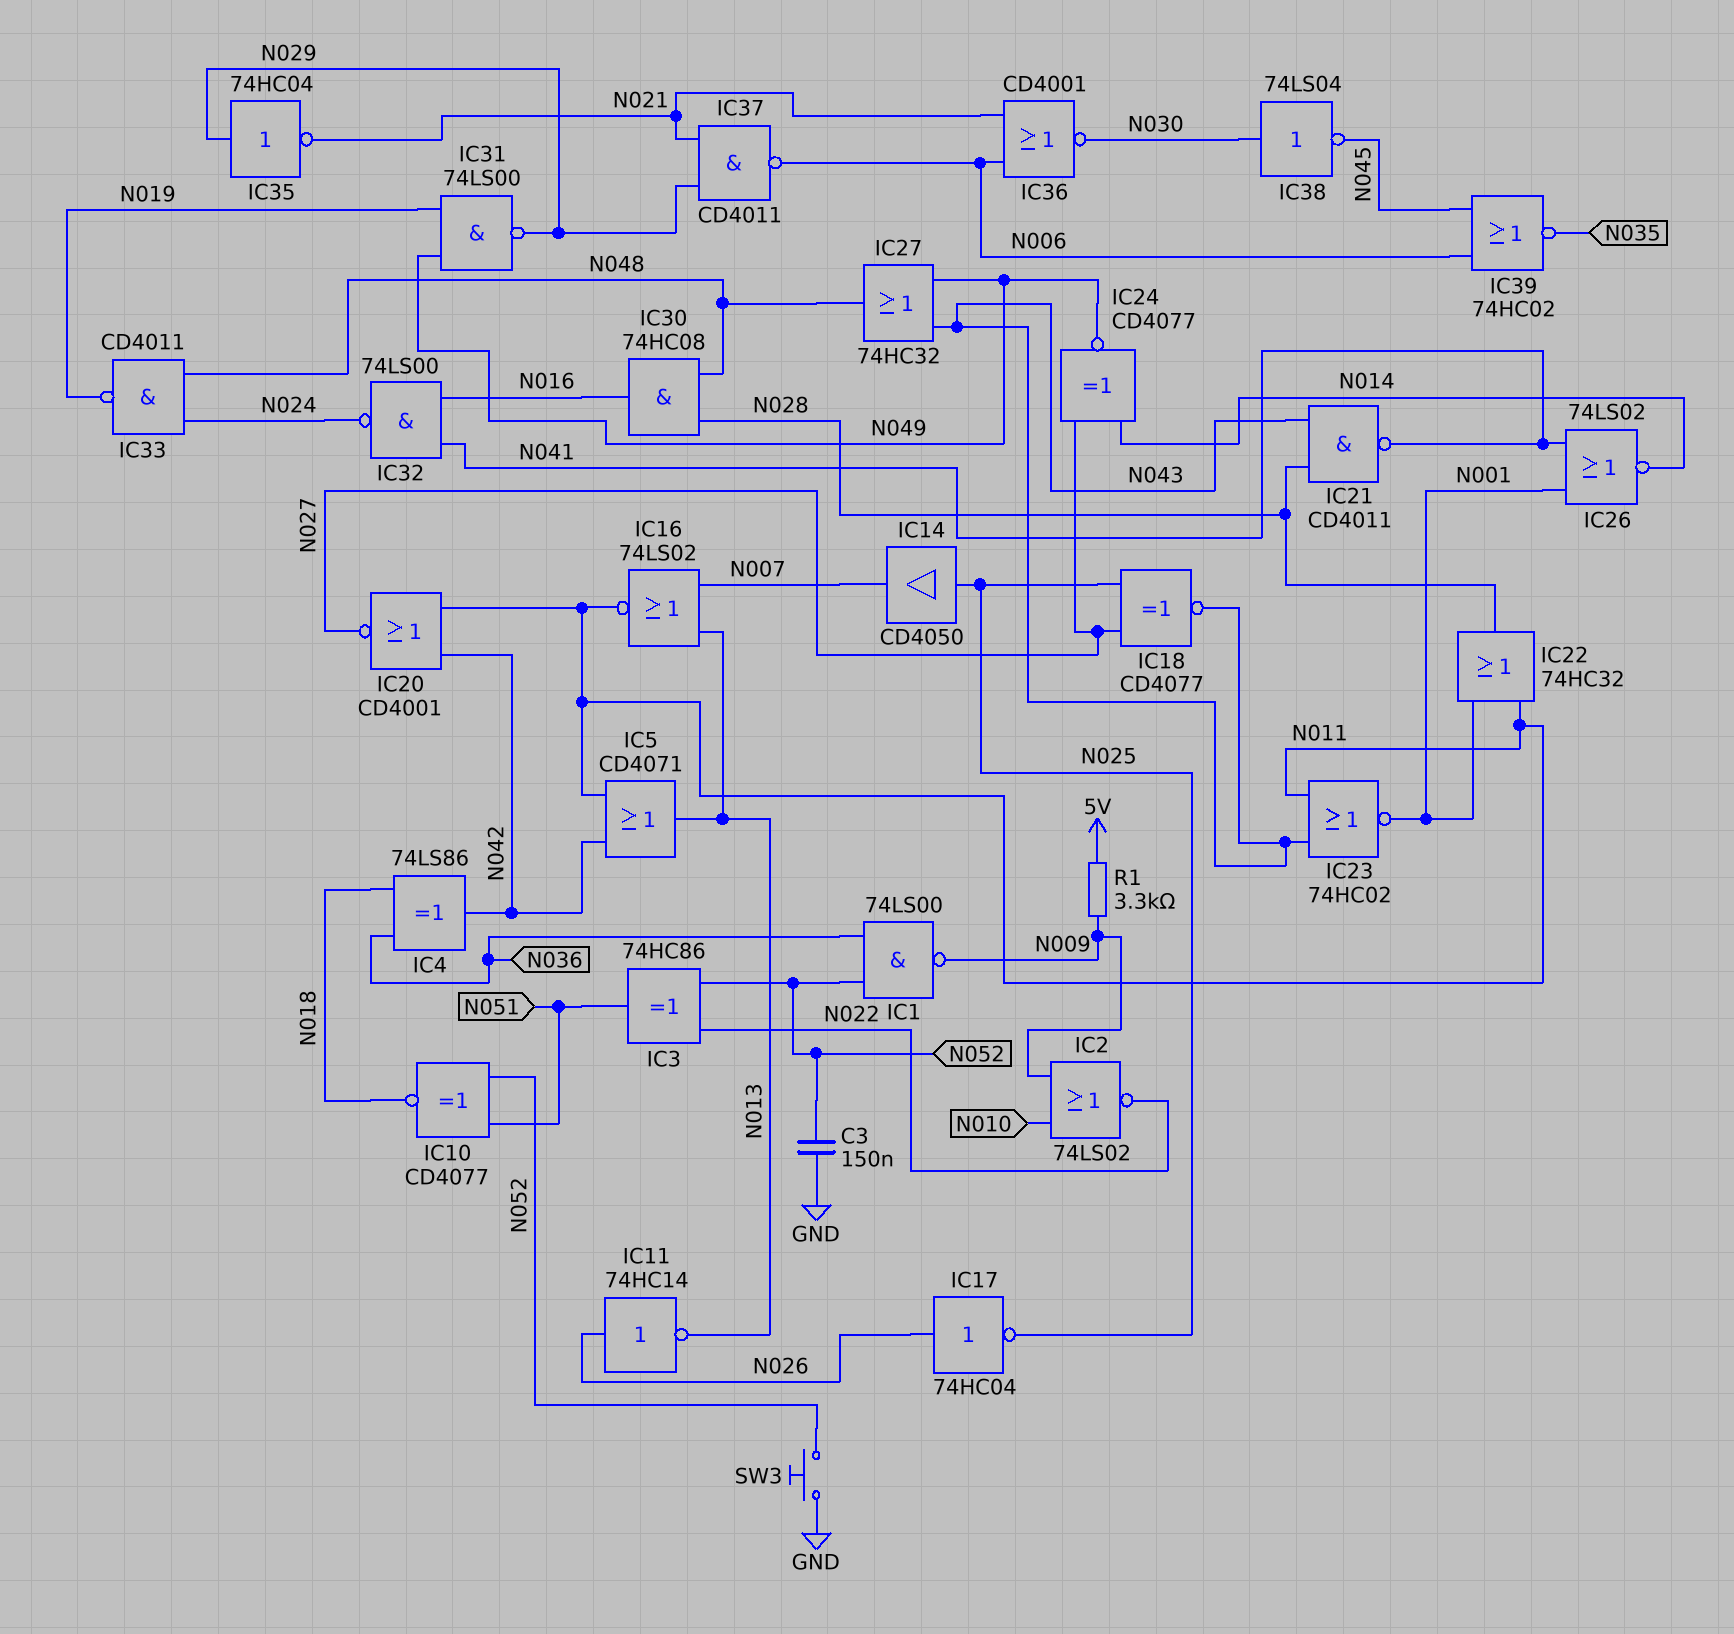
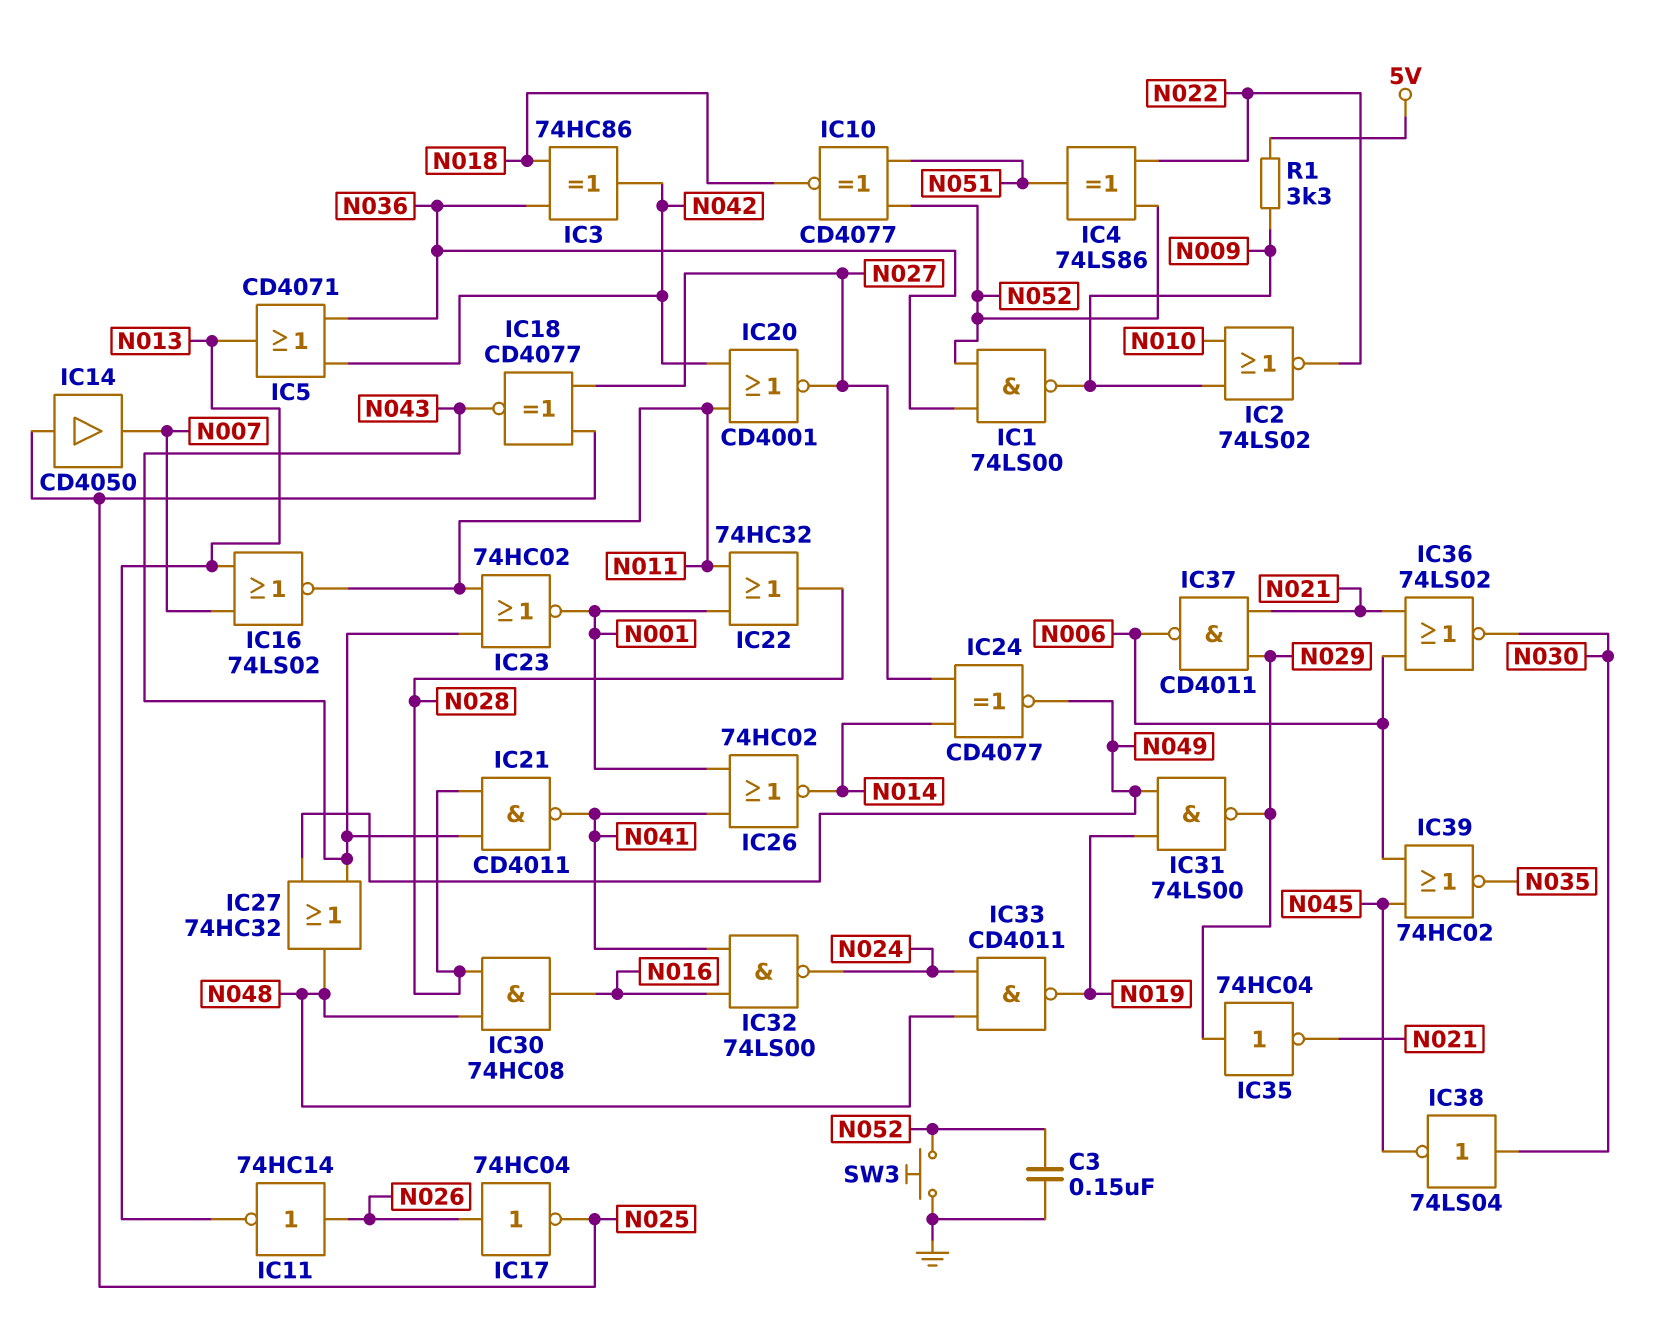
IC3: XOR 74HC86 (in N022, in N052, out N051) -> XOR 74HC86 (in N018, in N036, out N042)
IC4: XOR 74LS86 (in N018, in N036, out N042) -> XOR 74LS86 (in N022, in N052, out N051)
IC5: OR CD4071 (in N011, in N042, out N013) -> OR CD4071 (in N036, in N042, out N013)
IC26: NOR 74LS02 (in N001, in N041, out N014) -> NOR 74HC02 (in N001, in N041, out N014)
IC36: NOR CD4001 (in N006, in N021, out N030) -> NOR 74LS02 (in N006, in N021, out N030)

